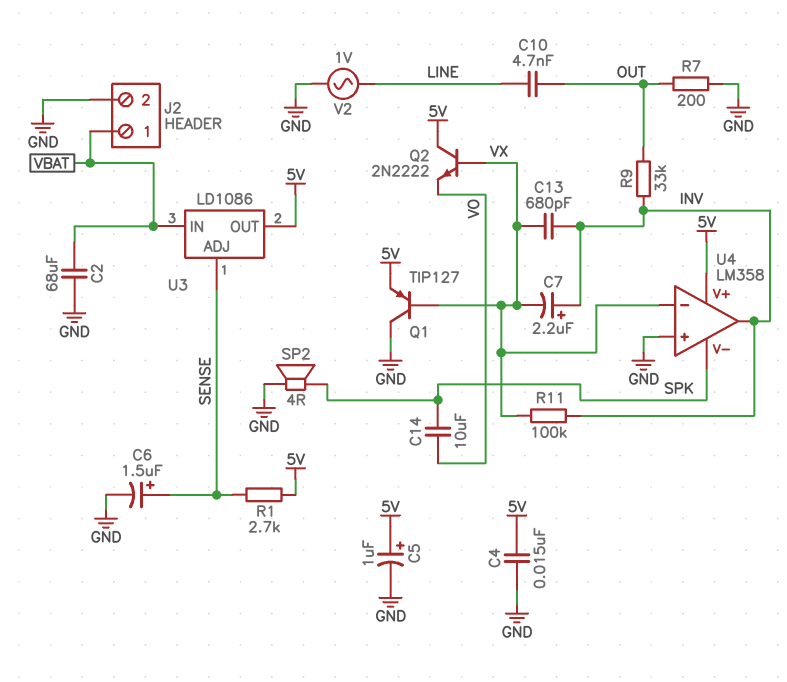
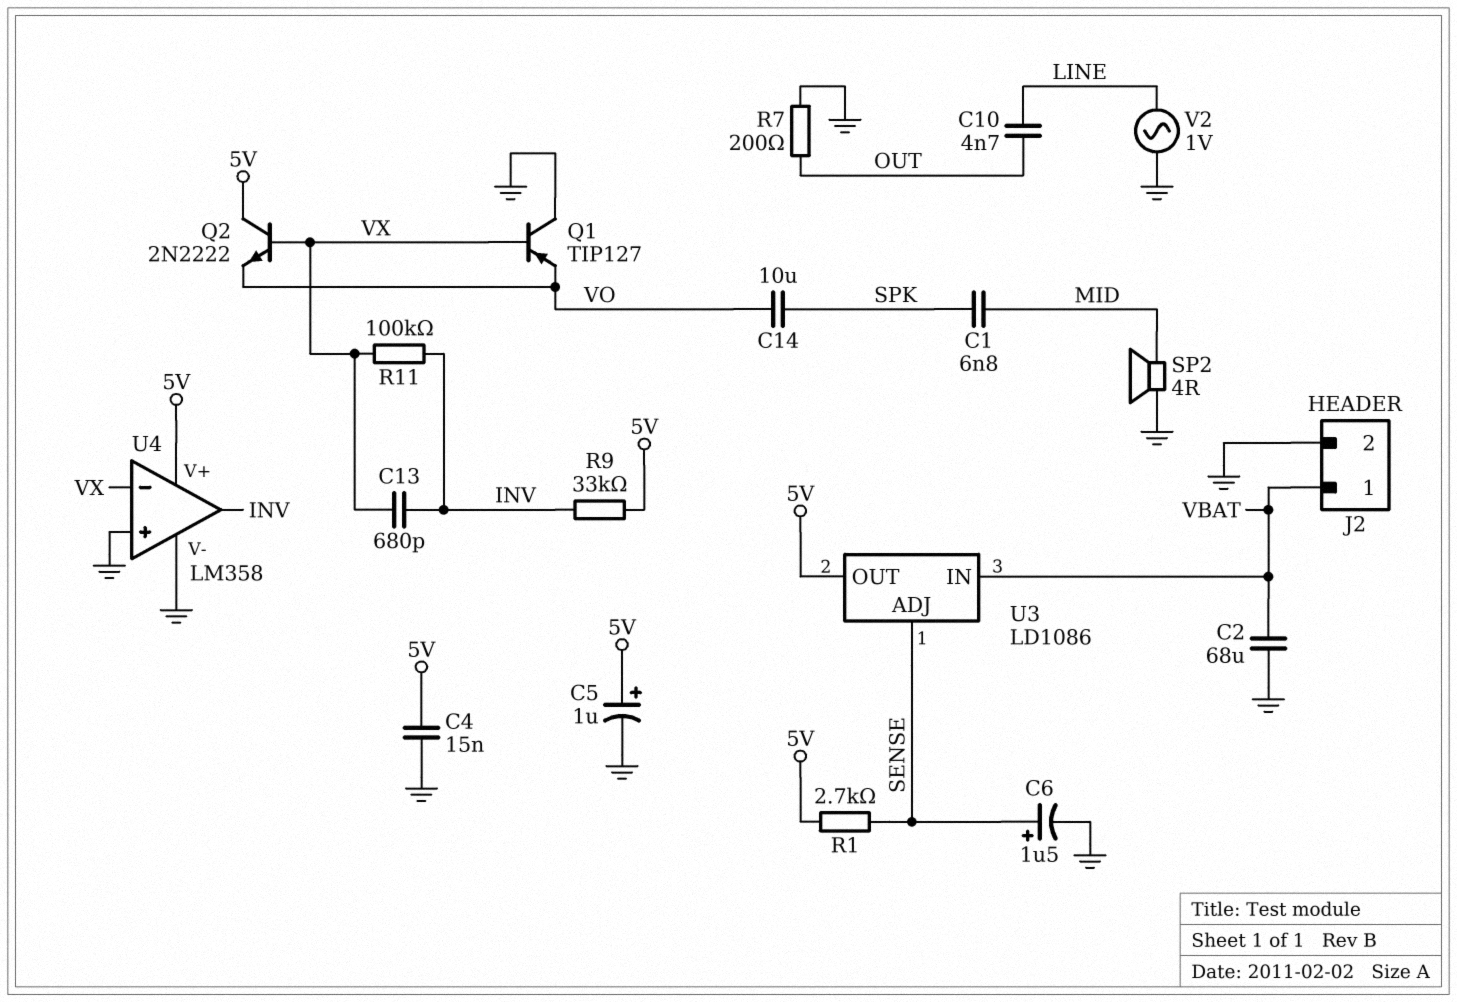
C1: none -> 6.8nF (MID, SPK)
C7: 2.2uF (plus INV, minus VX) -> none
Q1: PNP TIP127 (B VX, C GND, E 5V) -> PNP TIP127 (B VX, C GND, E VO)
R9: 33k (INV, OUT) -> 33k (5V, INV)
SP2: speaker 4R (GND, SPK) -> speaker 4R (GND, MID)
U4 pin V-: SPK -> GND

